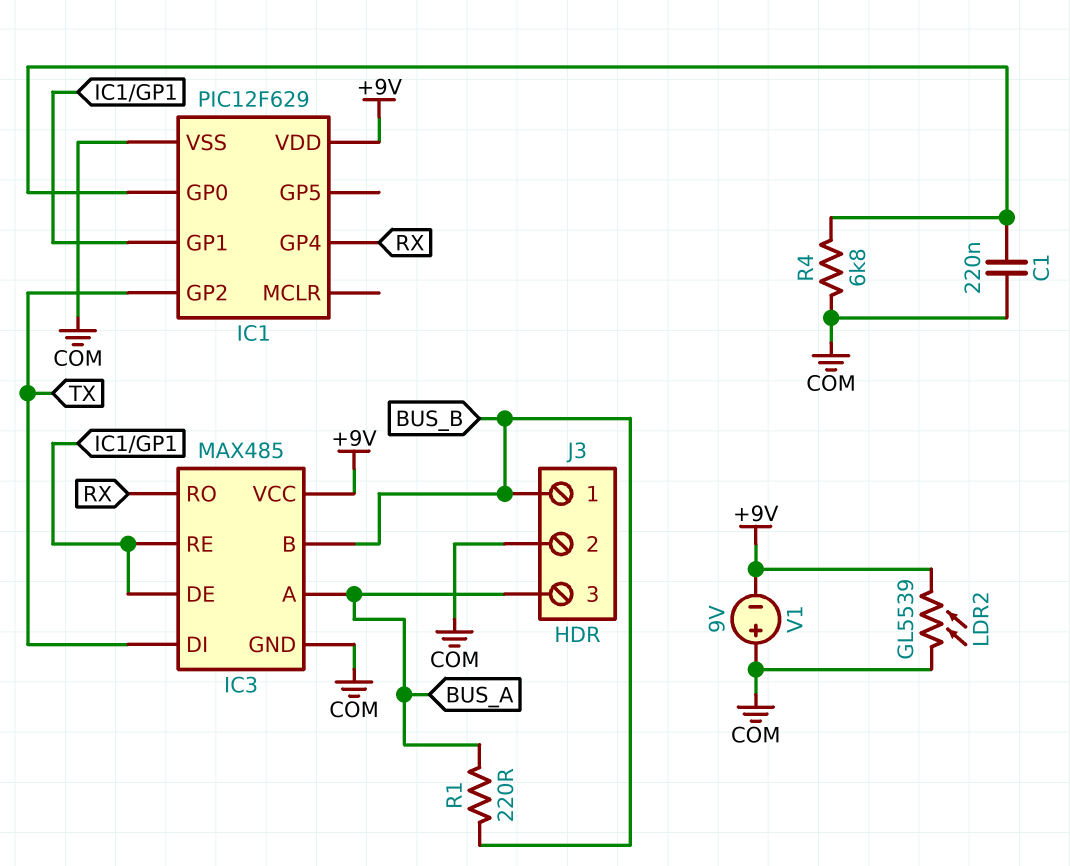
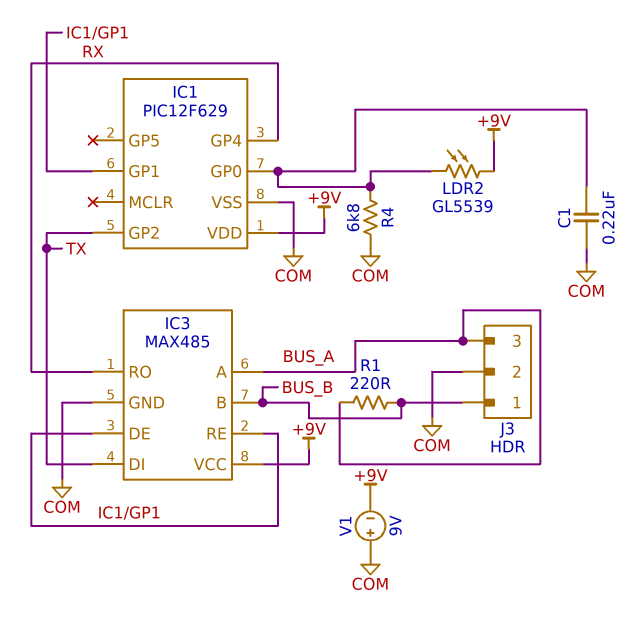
LDR2: GL5539 (+9V, COM) -> GL5539 (+9V, IC1/GP0)

